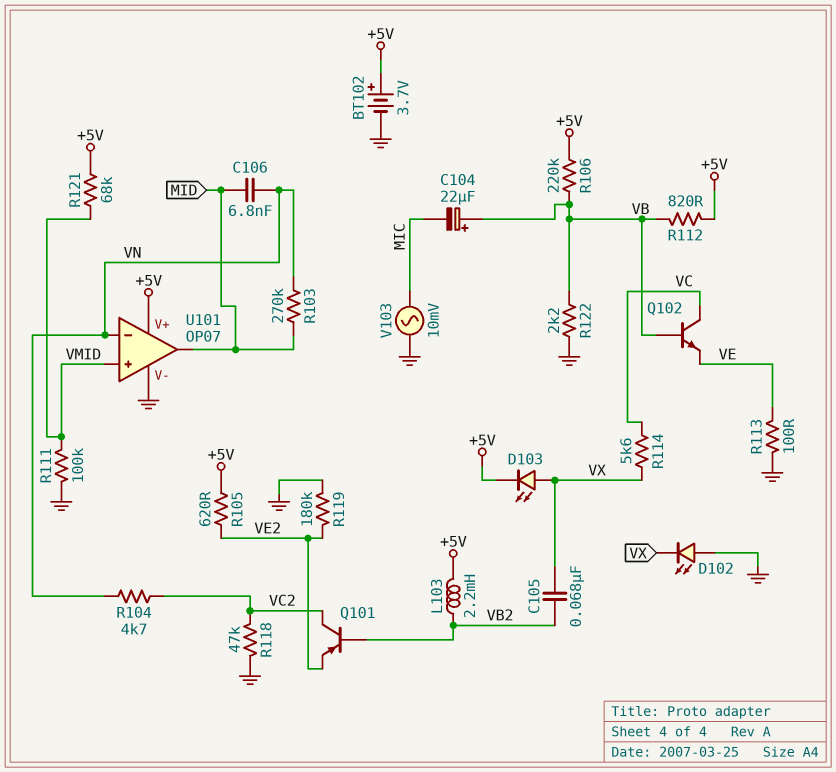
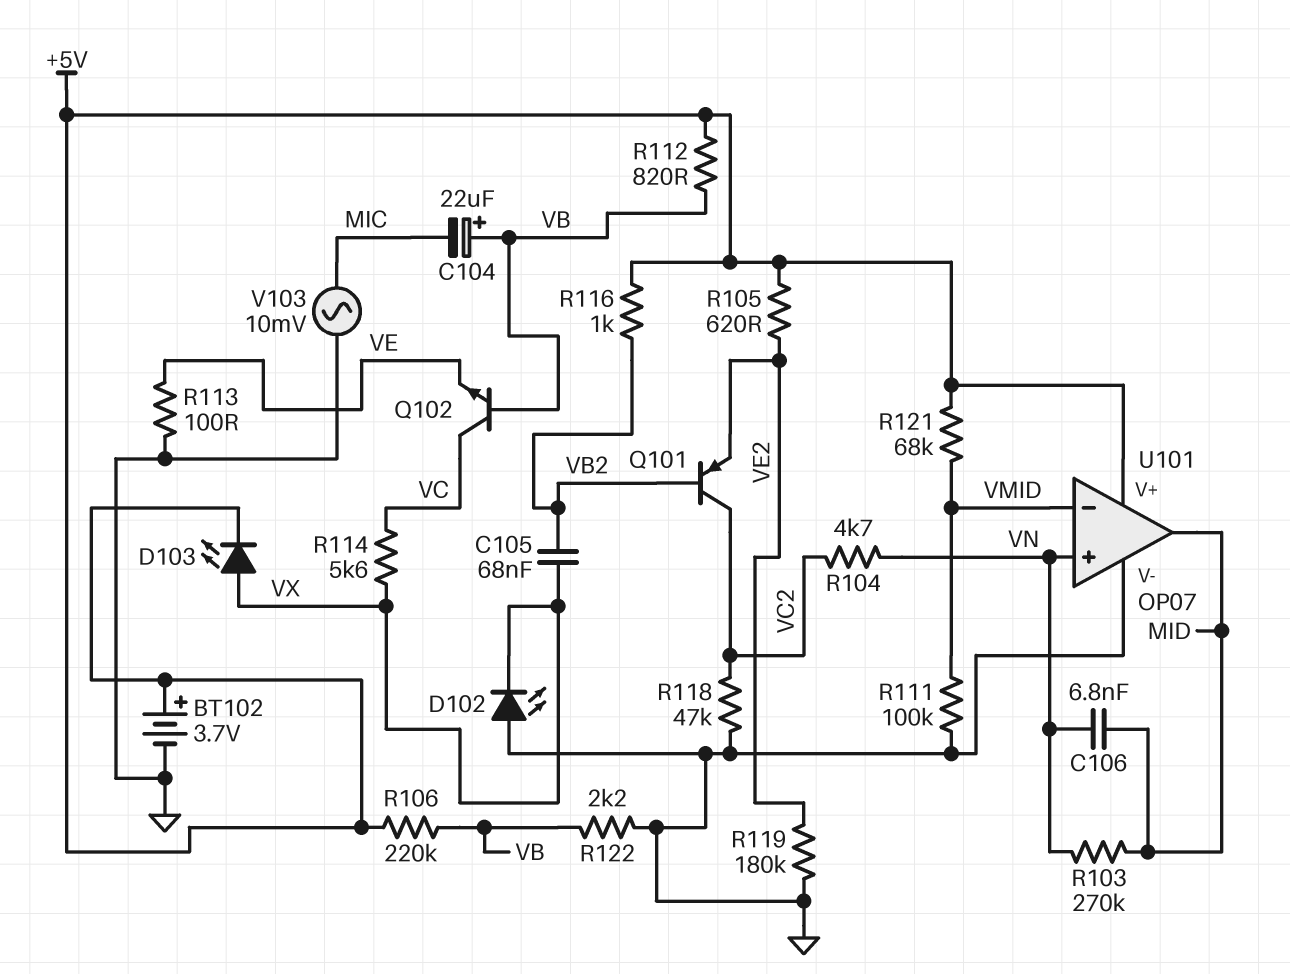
L103: 2.2mH (+5V, VB2) -> none
R116: none -> 1k (+5V, VB2)
U101 pin in+: VMID -> VN
U101 pin in-: VN -> VMID

